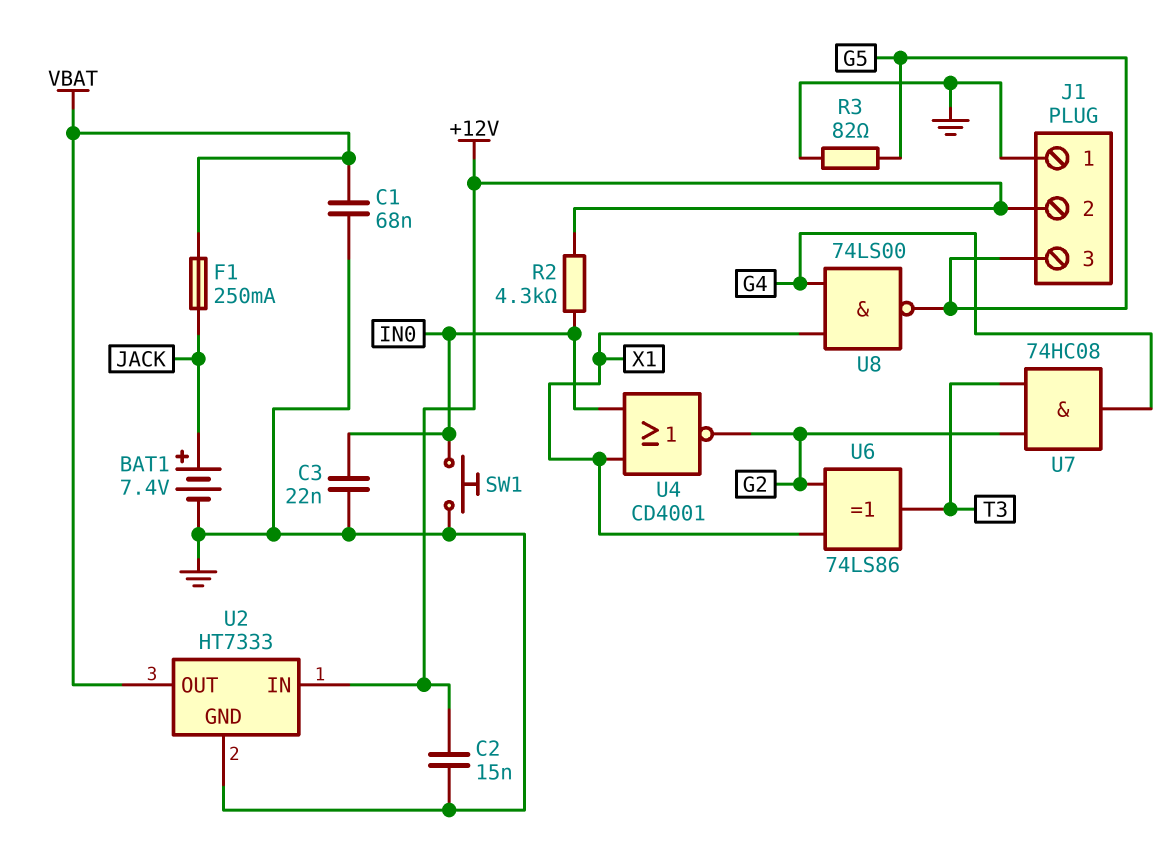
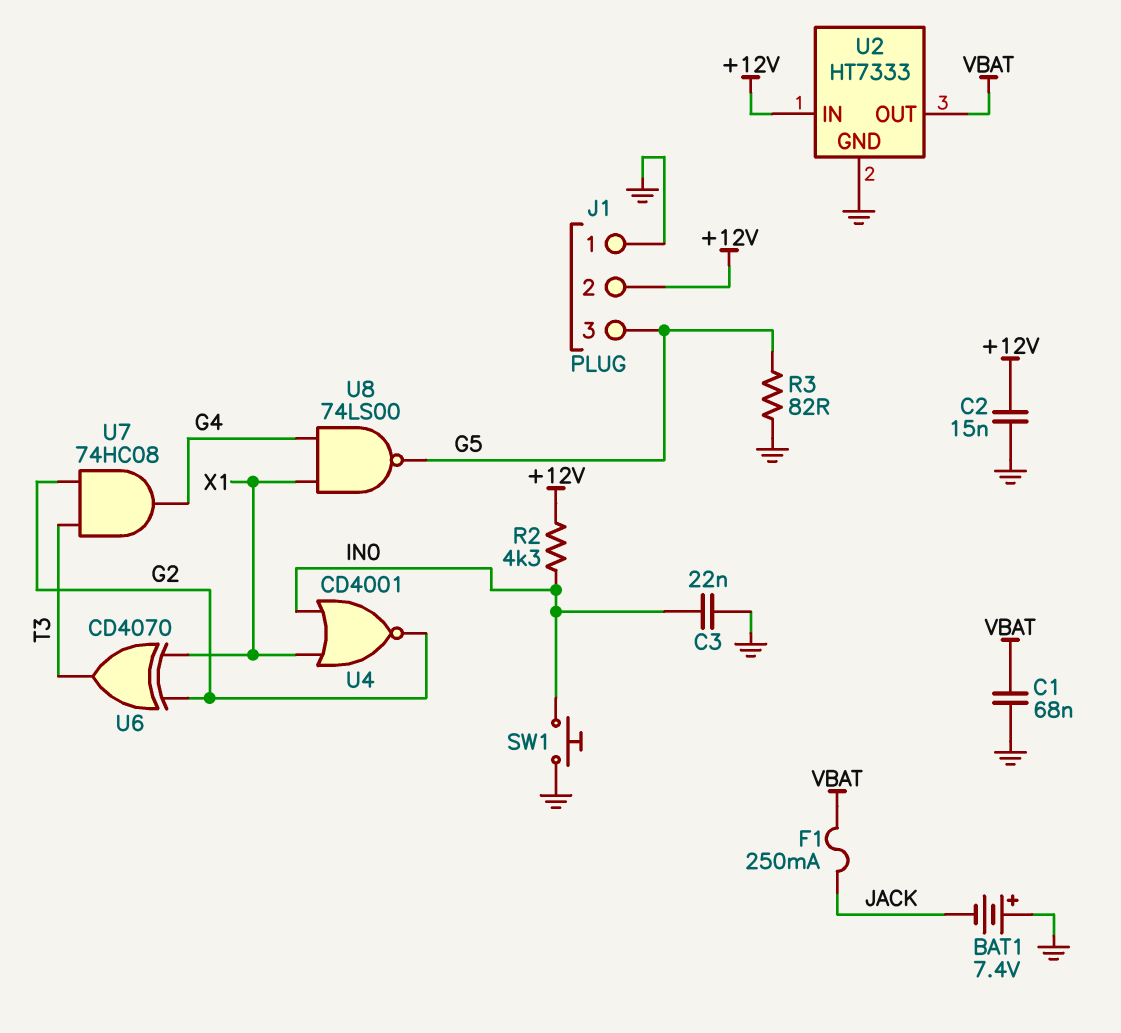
BAT1: 7.4V (plus JACK, minus GND) -> 7.4V (plus GND, minus JACK)
U6: XOR 74LS86 (in G2, in X1, out T3) -> XOR CD4070 (in G2, in X1, out T3)

